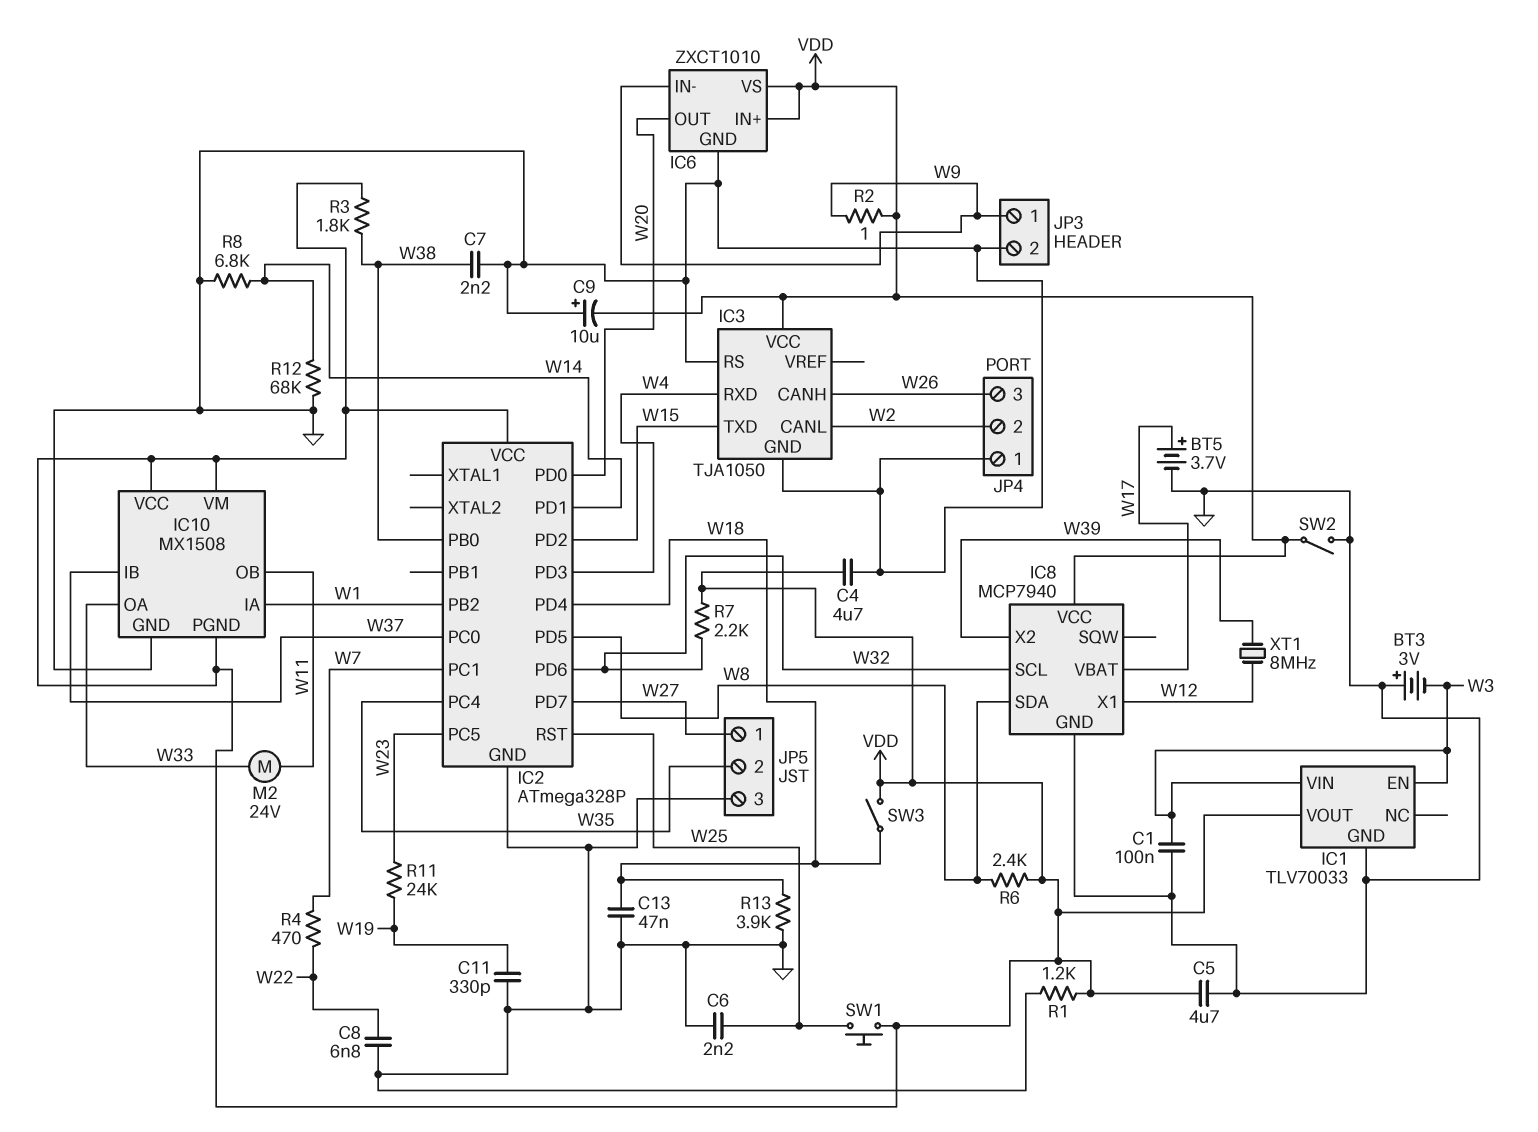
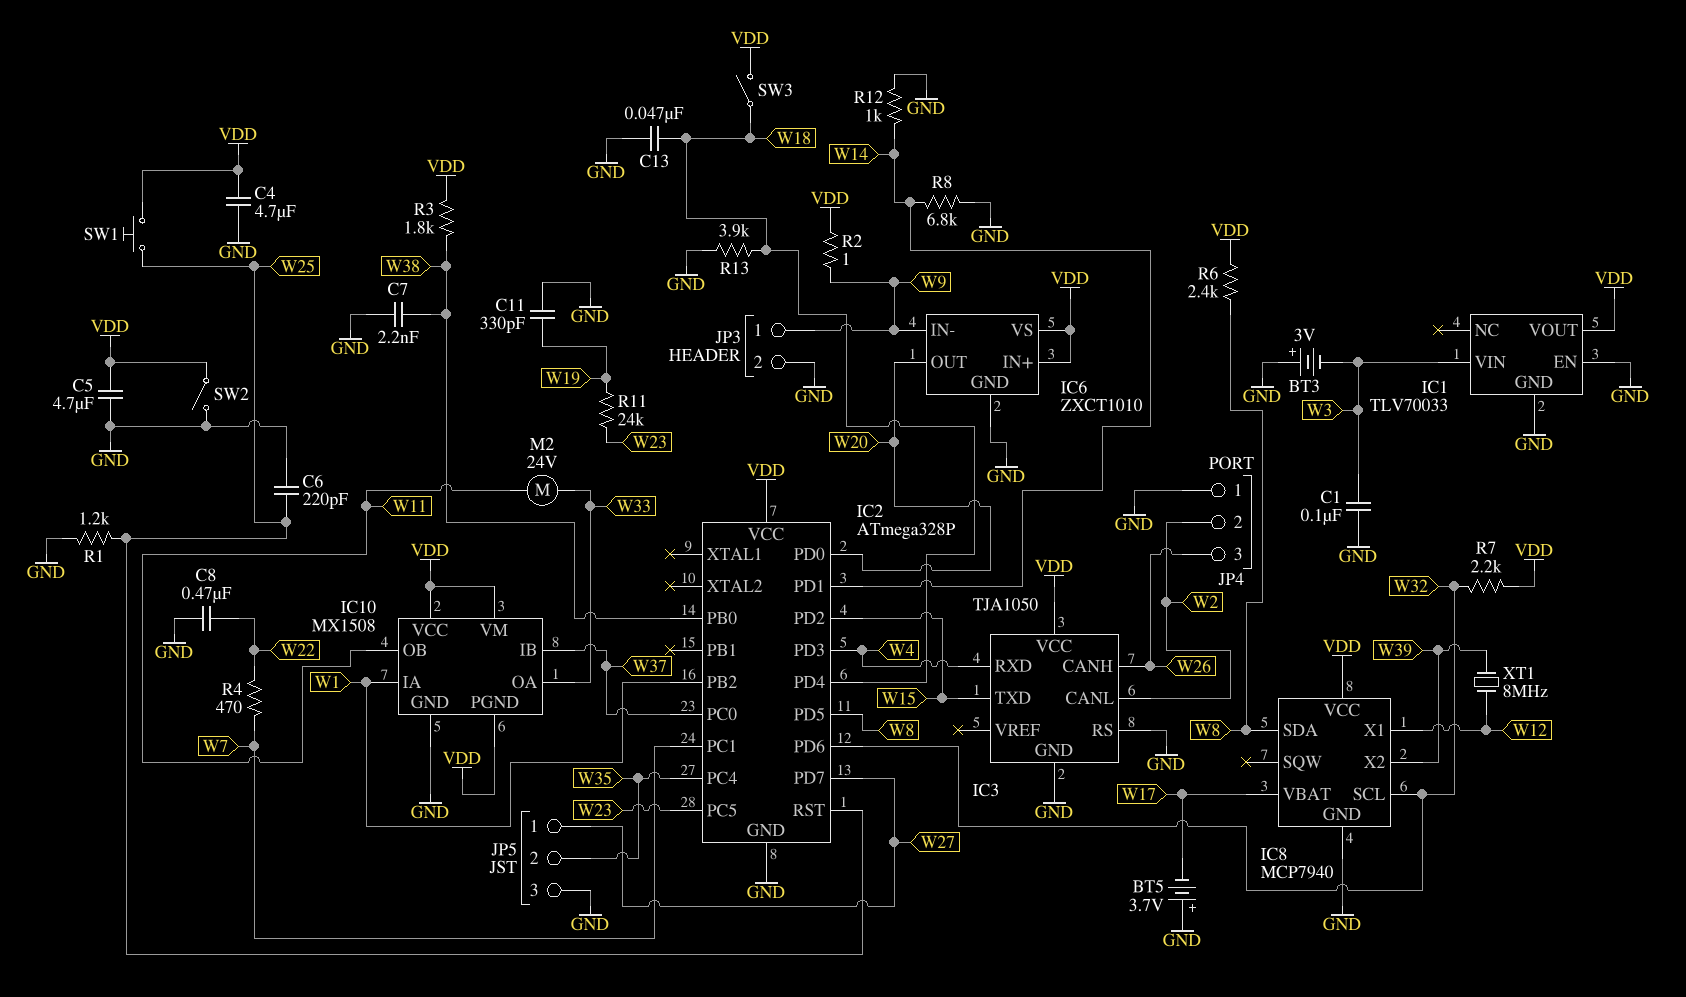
BT5: 3.7V (plus W17, minus GND) -> 3.7V (plus GND, minus W17)
C6: 2.2nF (GND, W25) -> 220pF (GND, W25)
C8: 6.8nF (GND, W22) -> 470nF (GND, W22)
C9: 10uF (plus GND, minus VDD) -> none
IC1 pin EN: W3 -> GND
R1: 1.2k (GND, VDD) -> 1.2k (GND, W25)
R12: 68k (GND, W14) -> 1k (GND, W14)

